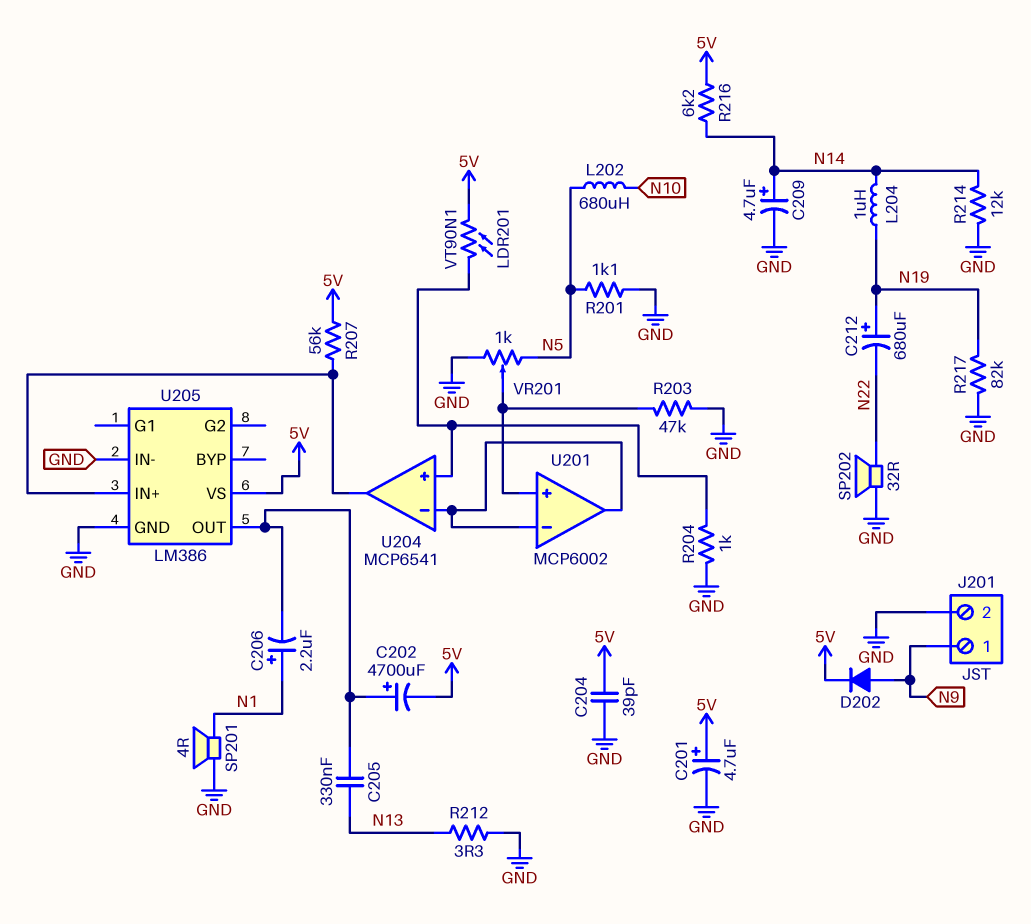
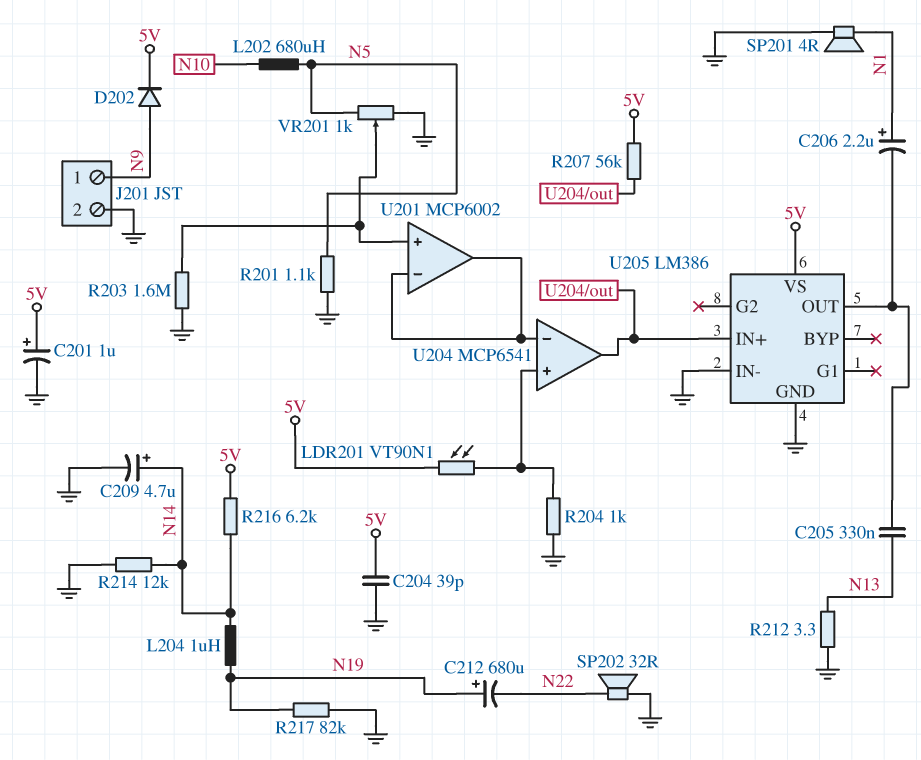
C201: 4.7uF (plus 5V, minus GND) -> 1uF (plus 5V, minus GND)
C202: 4700uF (plus U205/OUT, minus 5V) -> none
R203: 47k (GND, U201/in+) -> 1.6M (GND, U201/in+)

